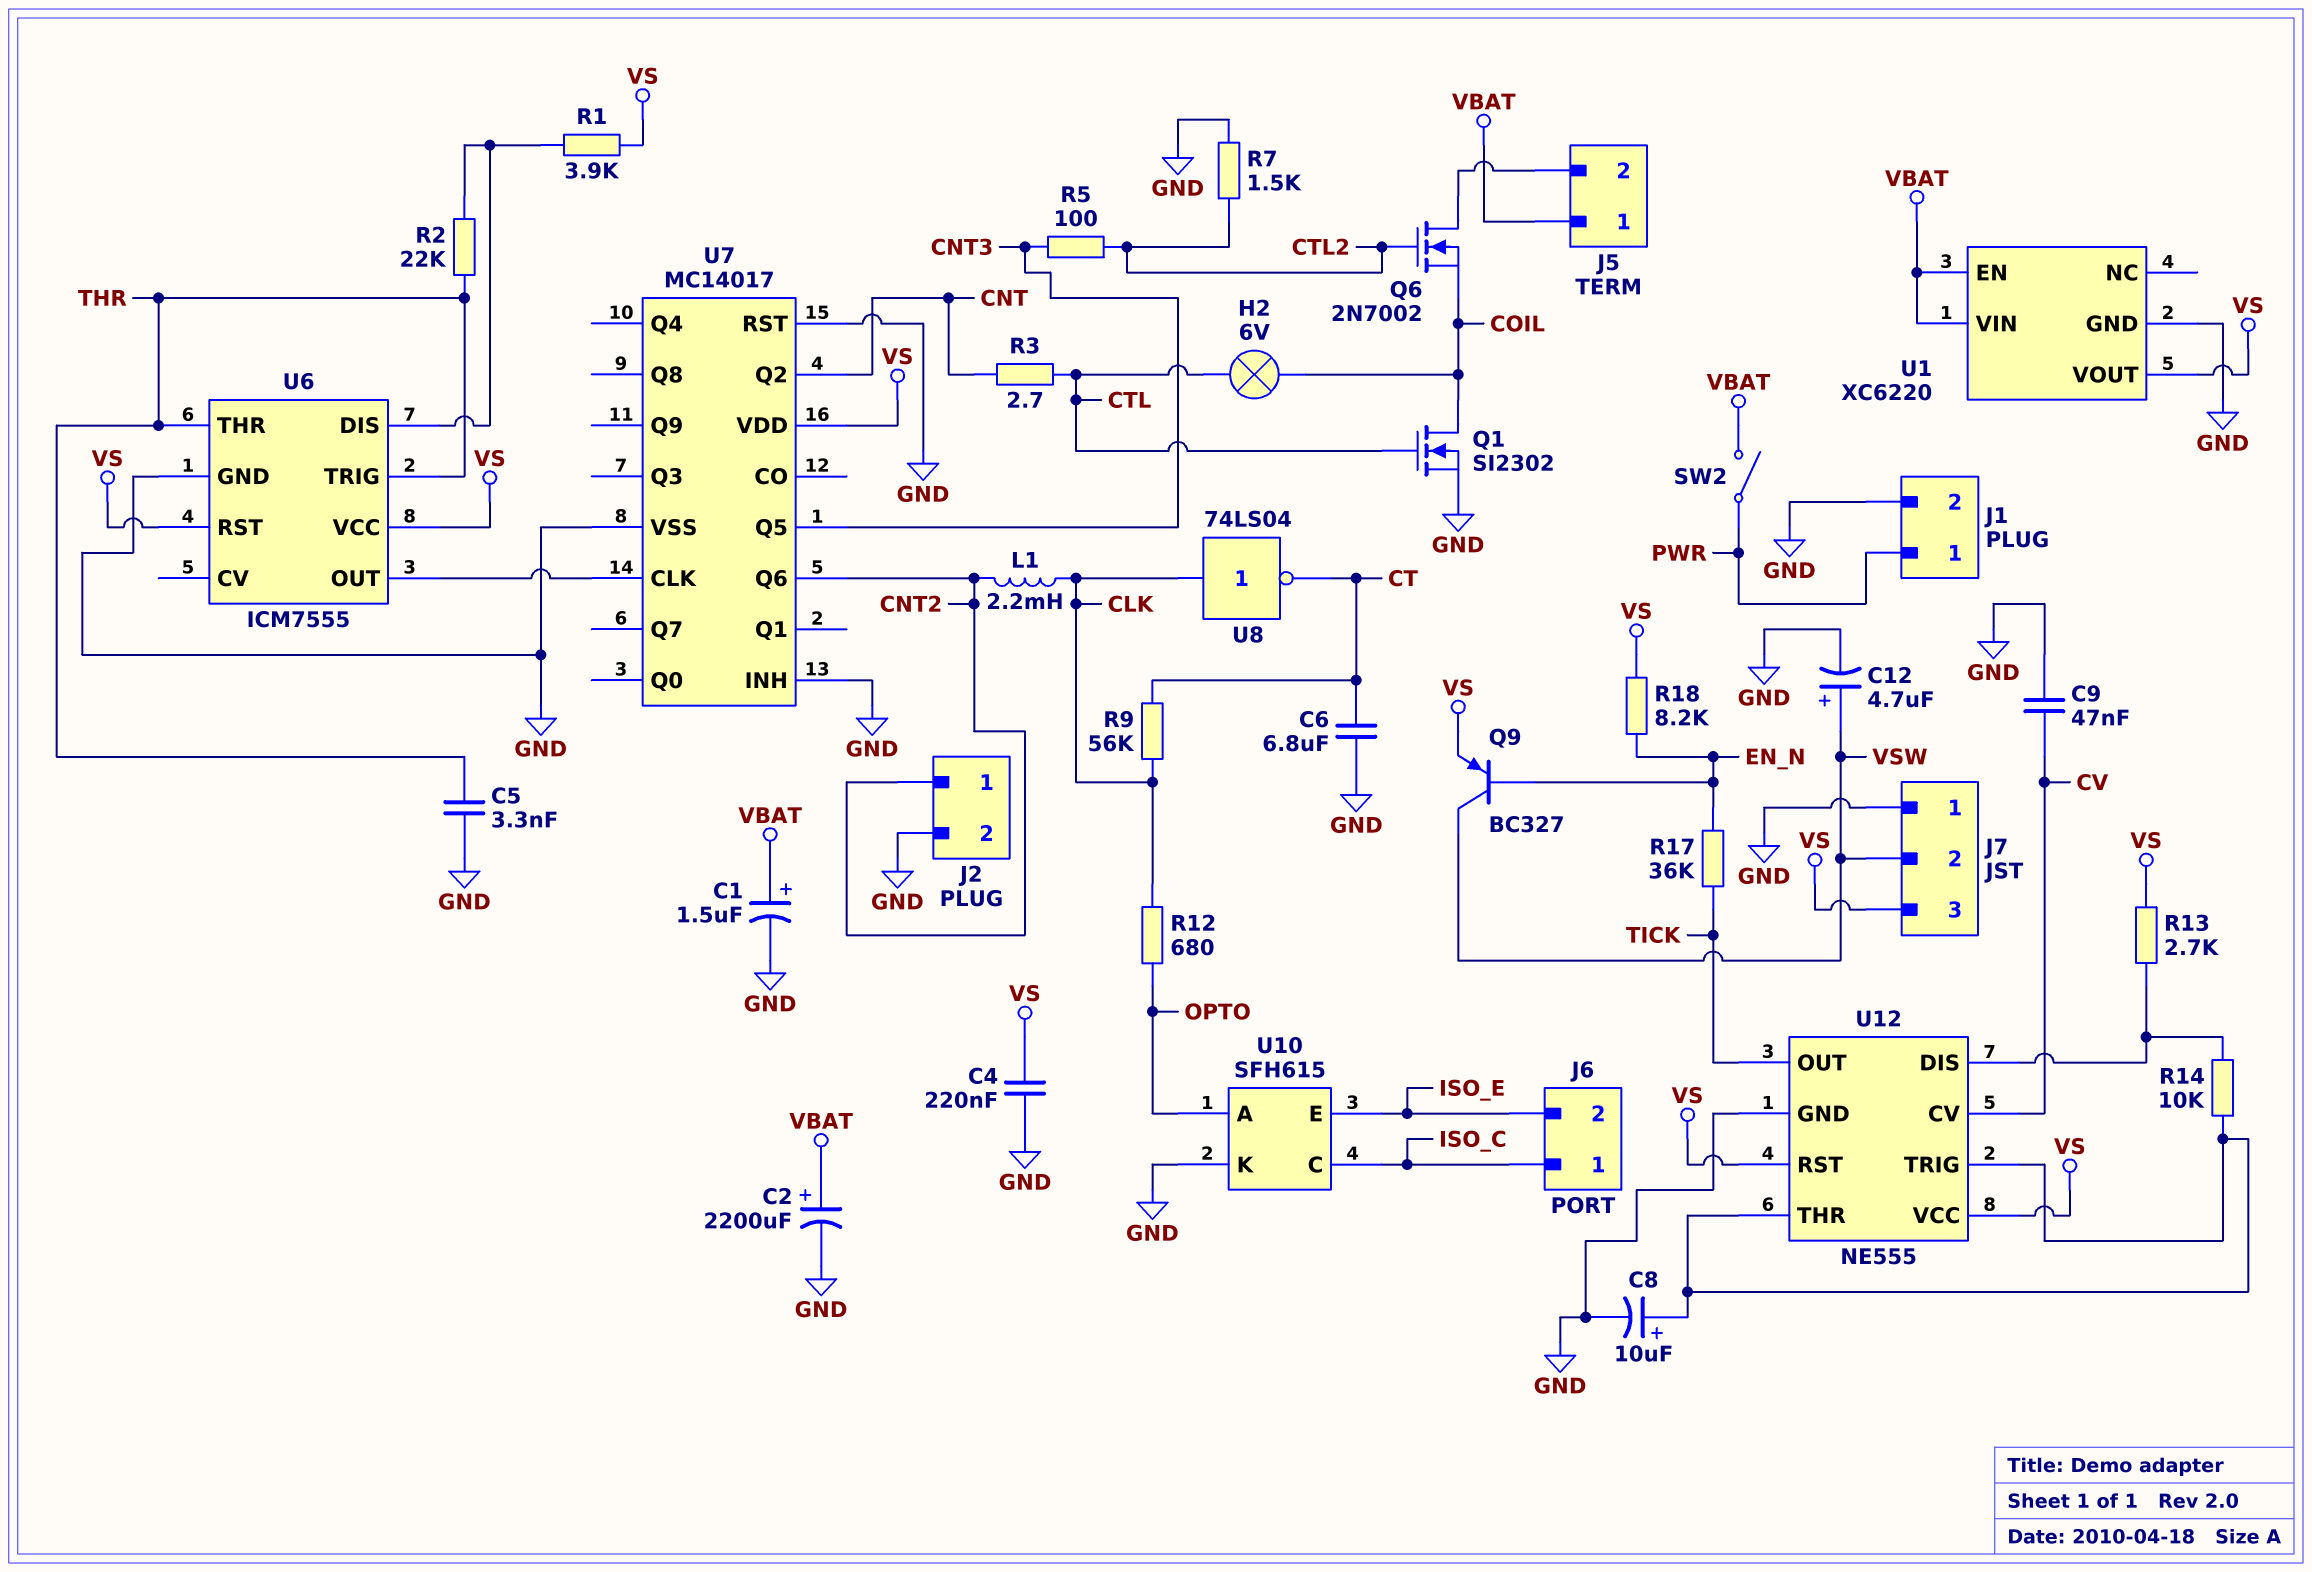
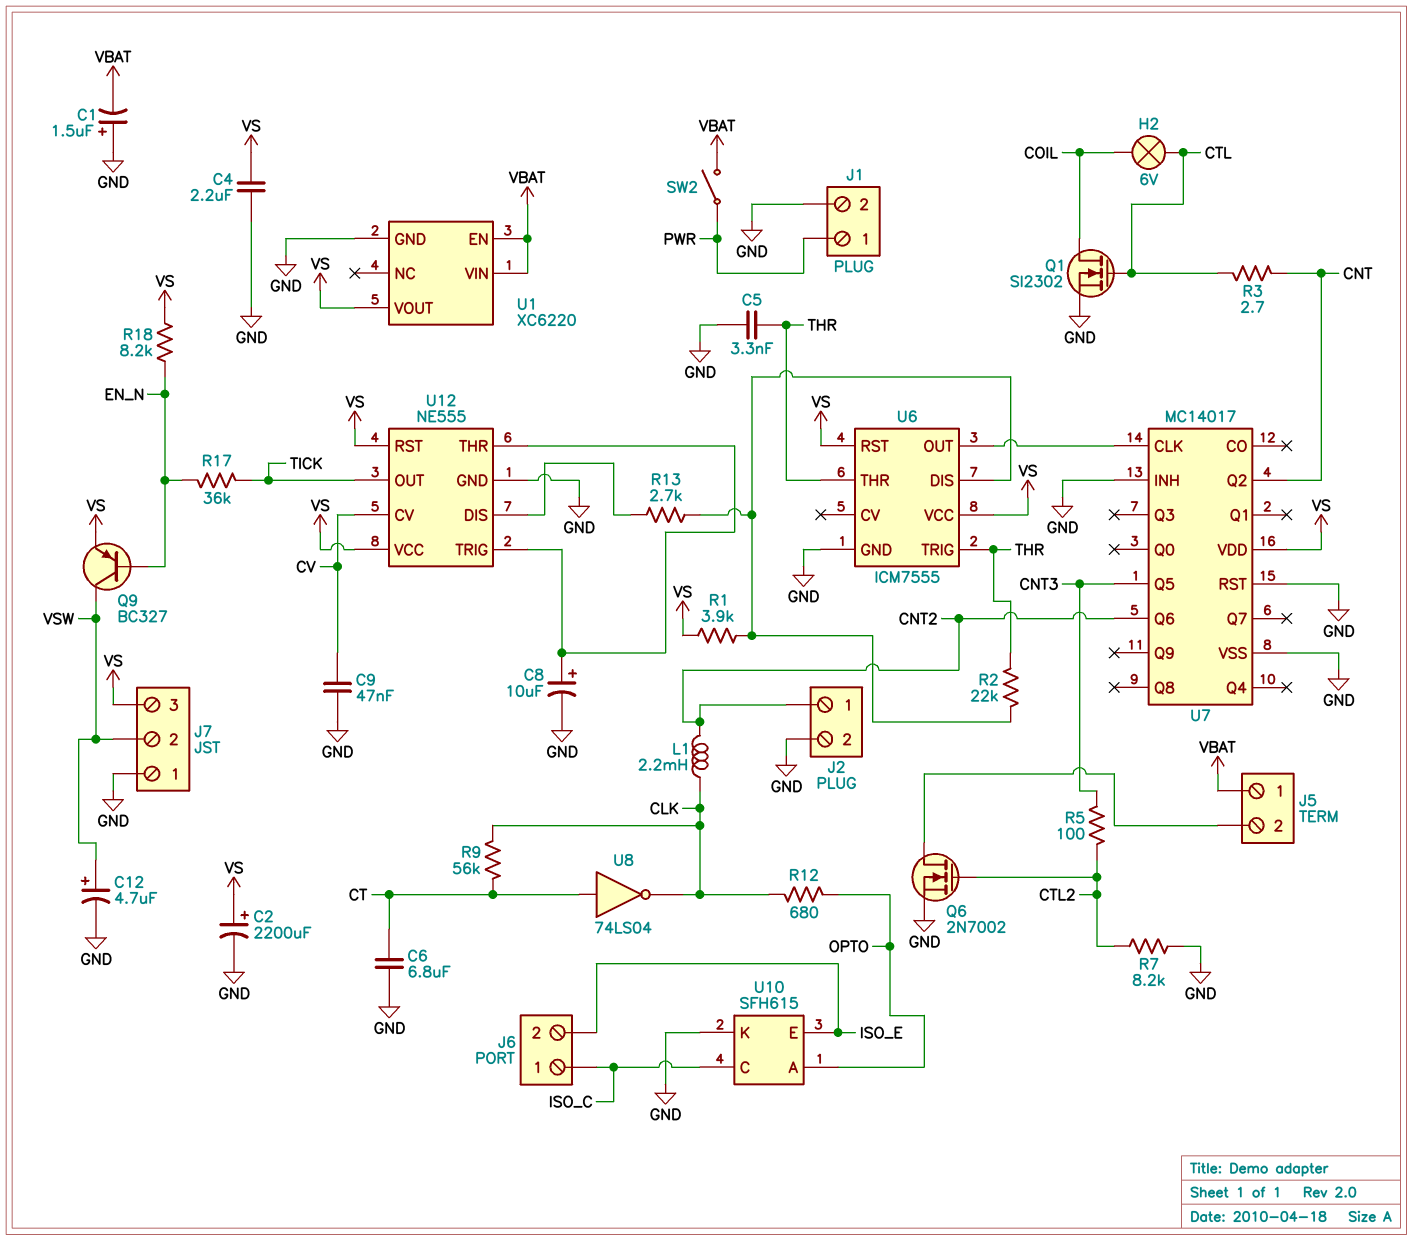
C1: 1.5uF (plus VBAT, minus GND) -> 1.5uF (plus GND, minus VBAT)
C2: 2200uF (plus VBAT, minus GND) -> 2200uF (plus VS, minus GND)
C4: 220nF (GND, VS) -> 2.2uF (GND, VS)
Q6: NMOS 2N7002 (G CTL2, D J5/2, S COIL) -> NMOS 2N7002 (G CTL2, D J5/2, S GND)
R7: 1.5k (CTL2, GND) -> 8.2k (CTL2, GND)
R13: 2.7k (U12/DIS, VS) -> 2.7k (U6/DIS, U12/DIS)
R14: 10k (U12/DIS, U12/THR) -> none
U8: NOT 74LS04 (in CLK, out CT) -> NOT 74LS04 (in CT, out CLK)

